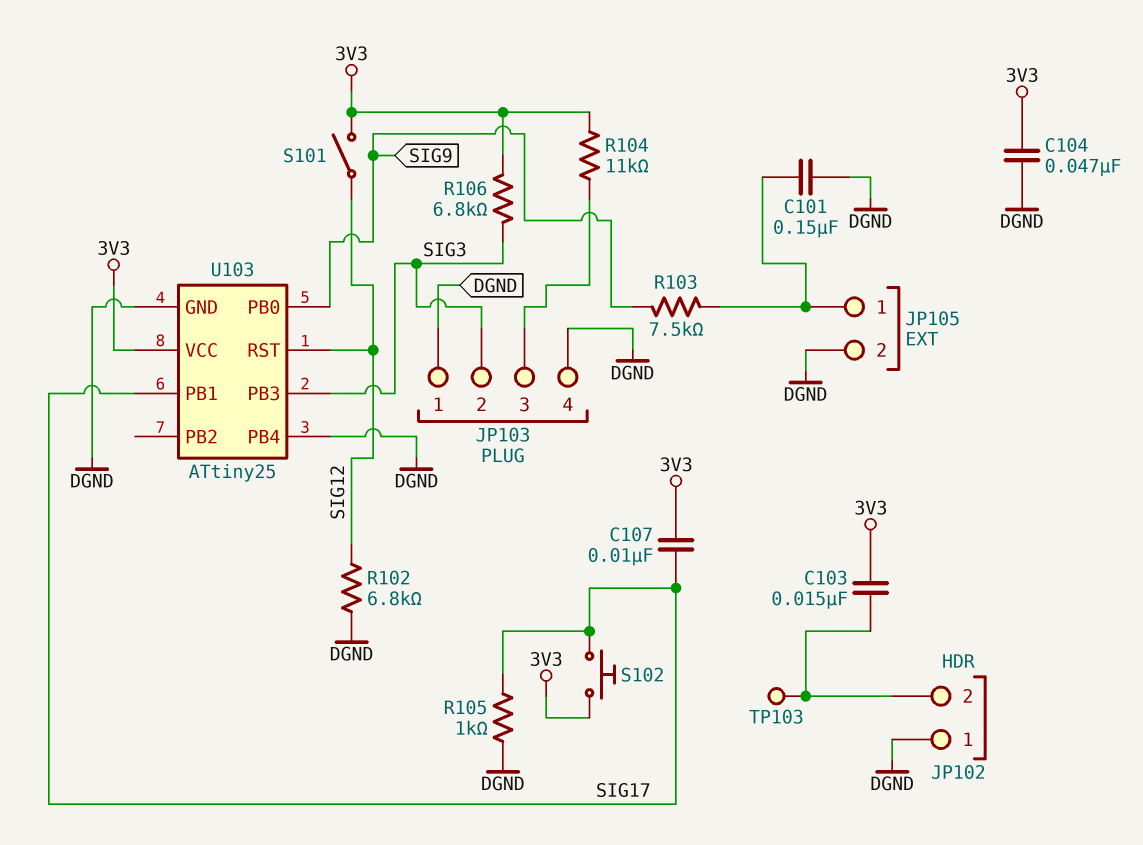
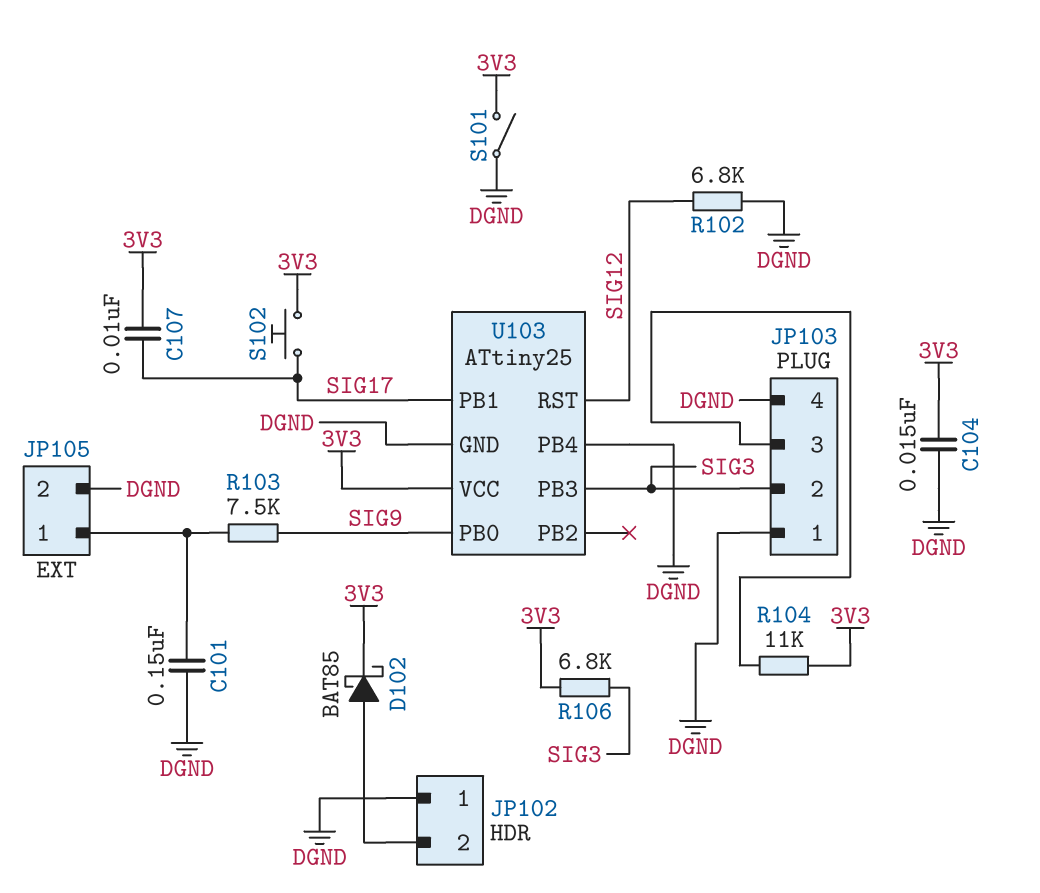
C103: 15nF (3V3, JP102/2) -> none
C104: 47nF (3V3, DGND) -> 15nF (3V3, DGND)
D102: none -> schottky BAT85 (A JP102/2, K 3V3)
R105: 1k (DGND, SIG17) -> none
S101: switch (3V3, SIG12) -> switch (3V3, DGND)
TP103: test point (JP102/2) -> none

